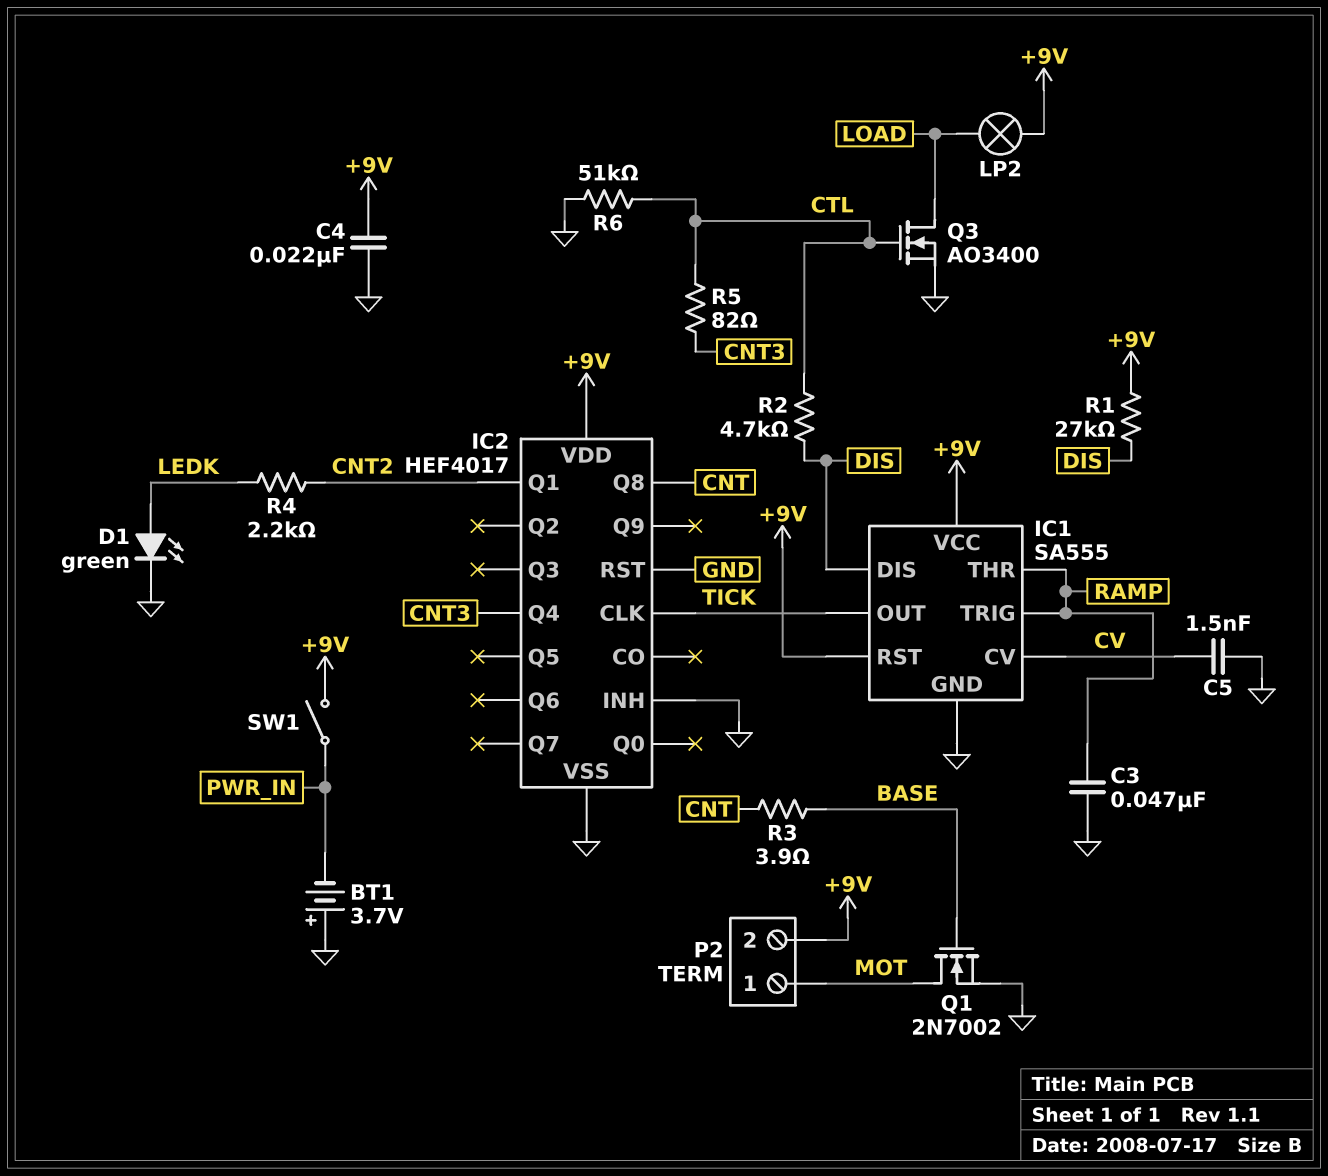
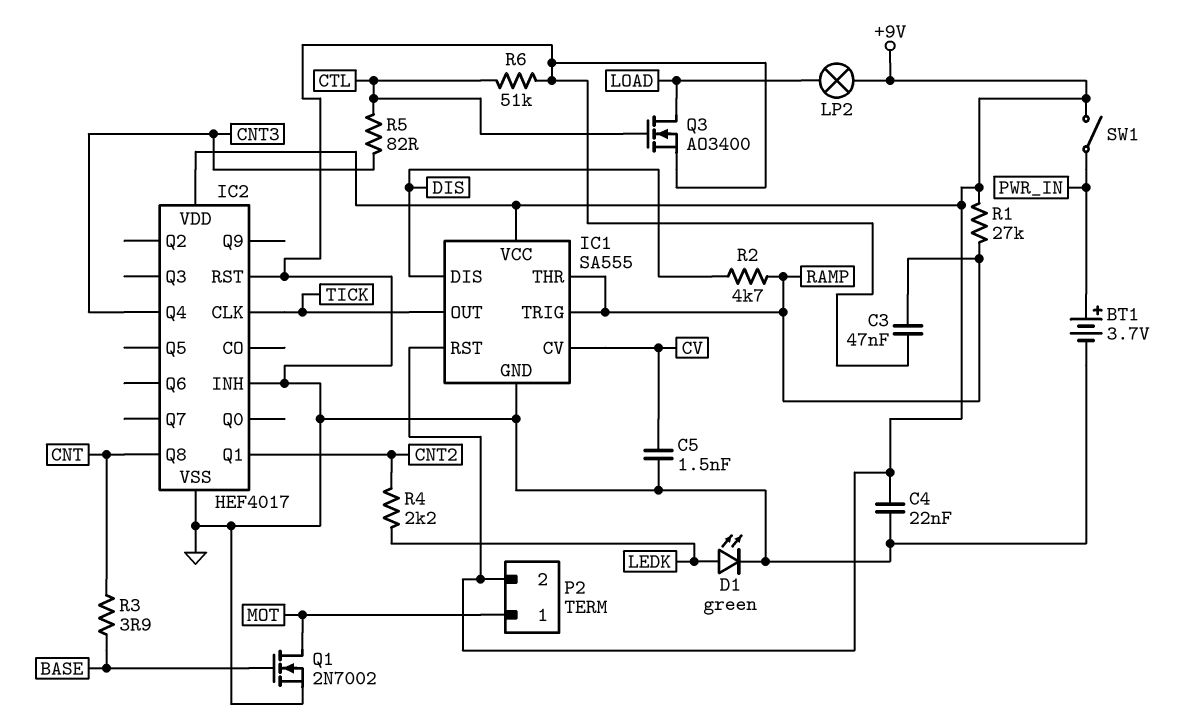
BT1: 3.7V (plus GND, minus PWR_IN) -> 3.7V (plus PWR_IN, minus GND)
R1: 27k (+9V, DIS) -> 27k (+9V, RAMP)
R2: 4.7k (CTL, DIS) -> 4.7k (DIS, RAMP)

